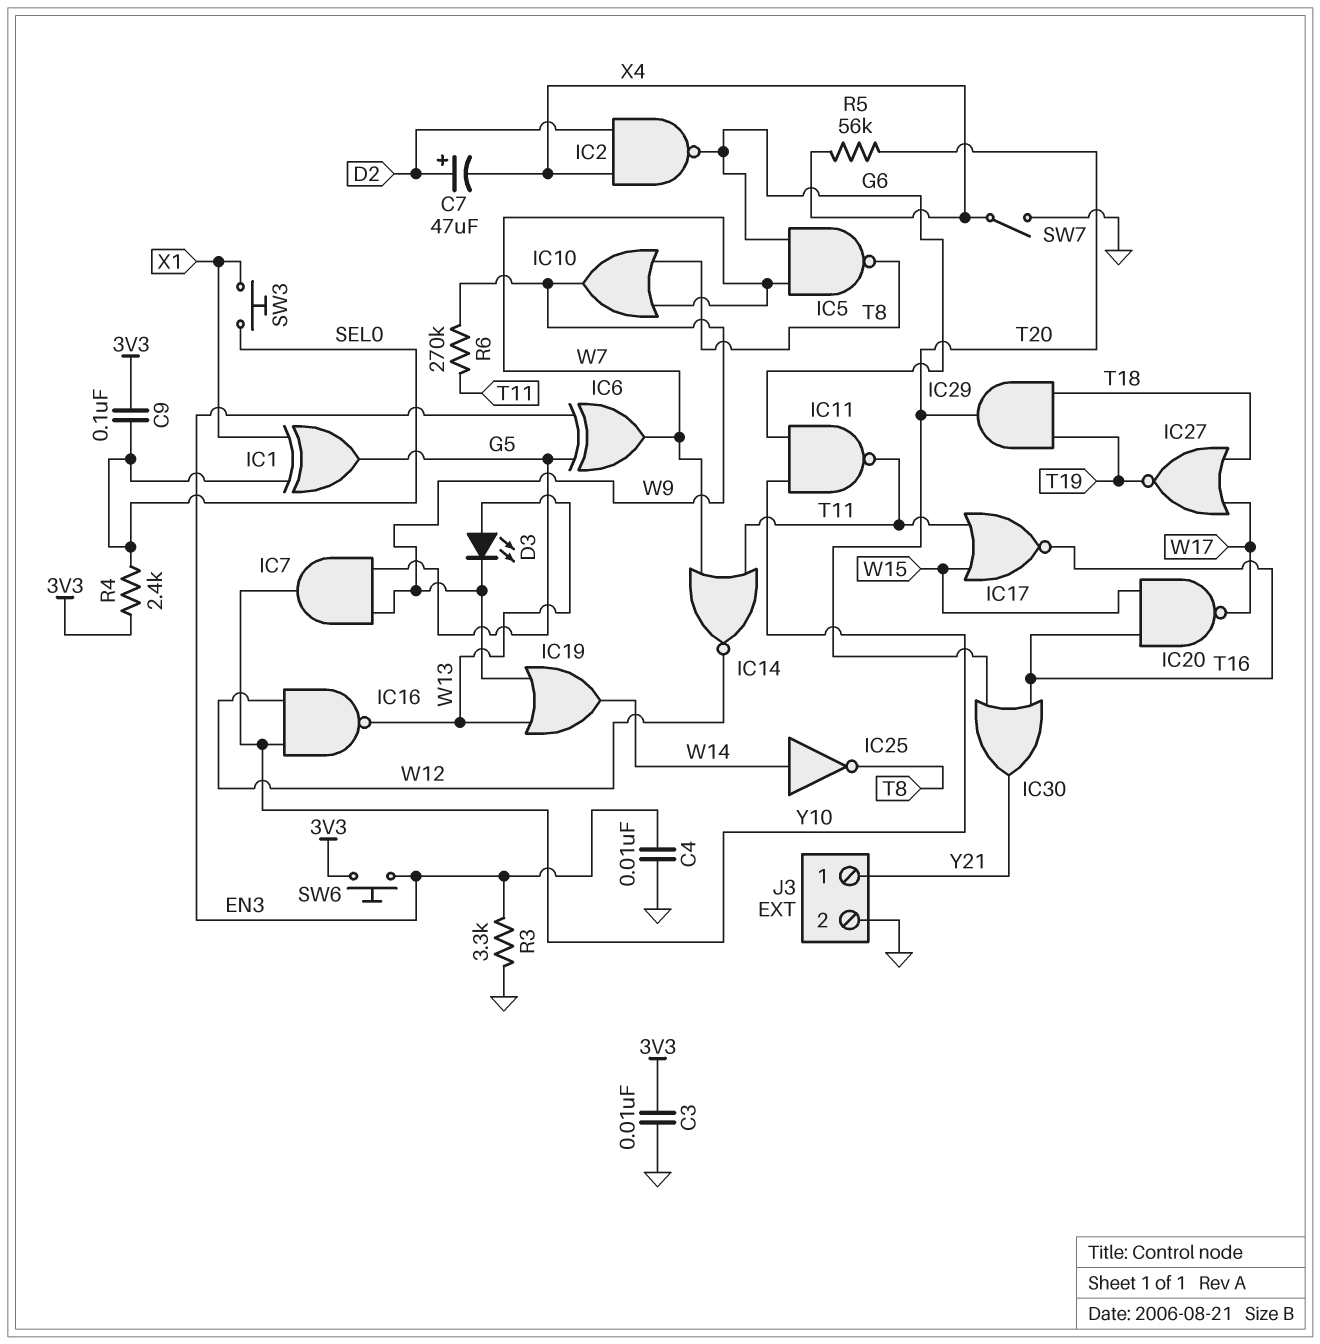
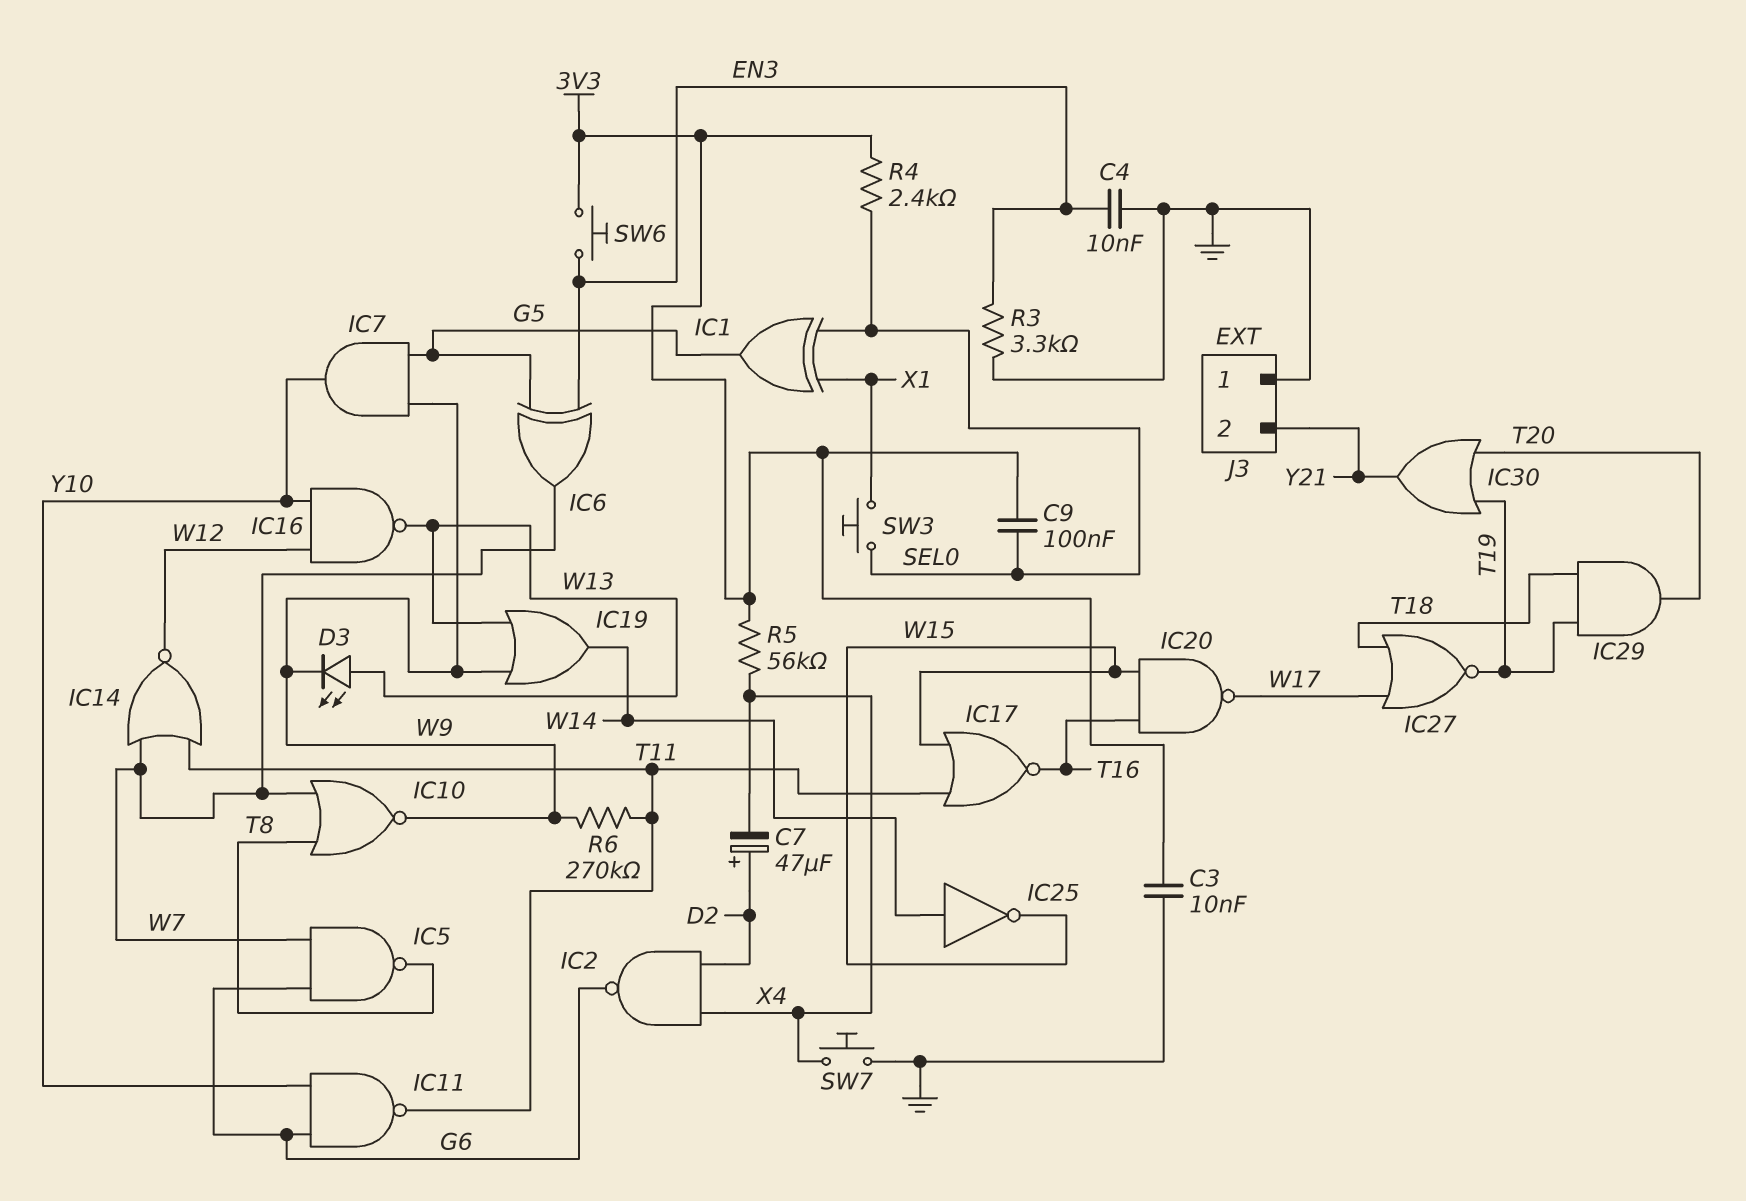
IC10: OR (in T8, in W7, out W9) -> NOR (in T8, in W7, out W9)
IC25: NOT (in W14, out T8) -> NOT (in W14, out W15)
IC30: OR (in T16, in T20, out Y21) -> OR (in T19, in T20, out Y21)
J3 pin 1: Y21 -> GND
J3 pin 2: GND -> Y21
R5: 56k (T20, X4) -> 56k (3V3, X4)
SW7: switch (GND, X4) -> button (GND, X4)

